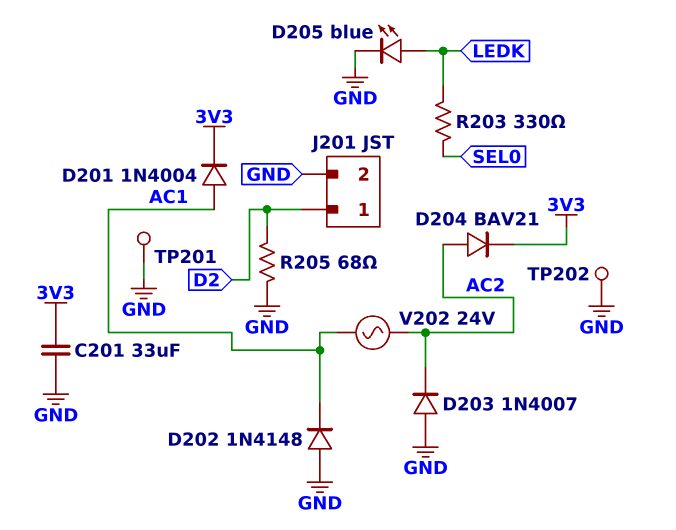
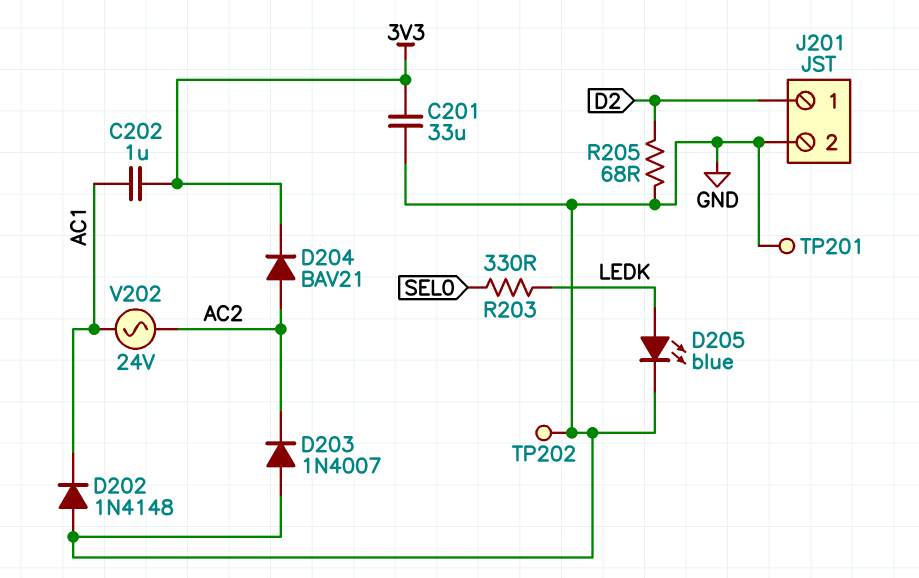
C202: none -> 1uF (3V3, AC1)
D201: diode 1N4004 (A AC1, K 3V3) -> none

